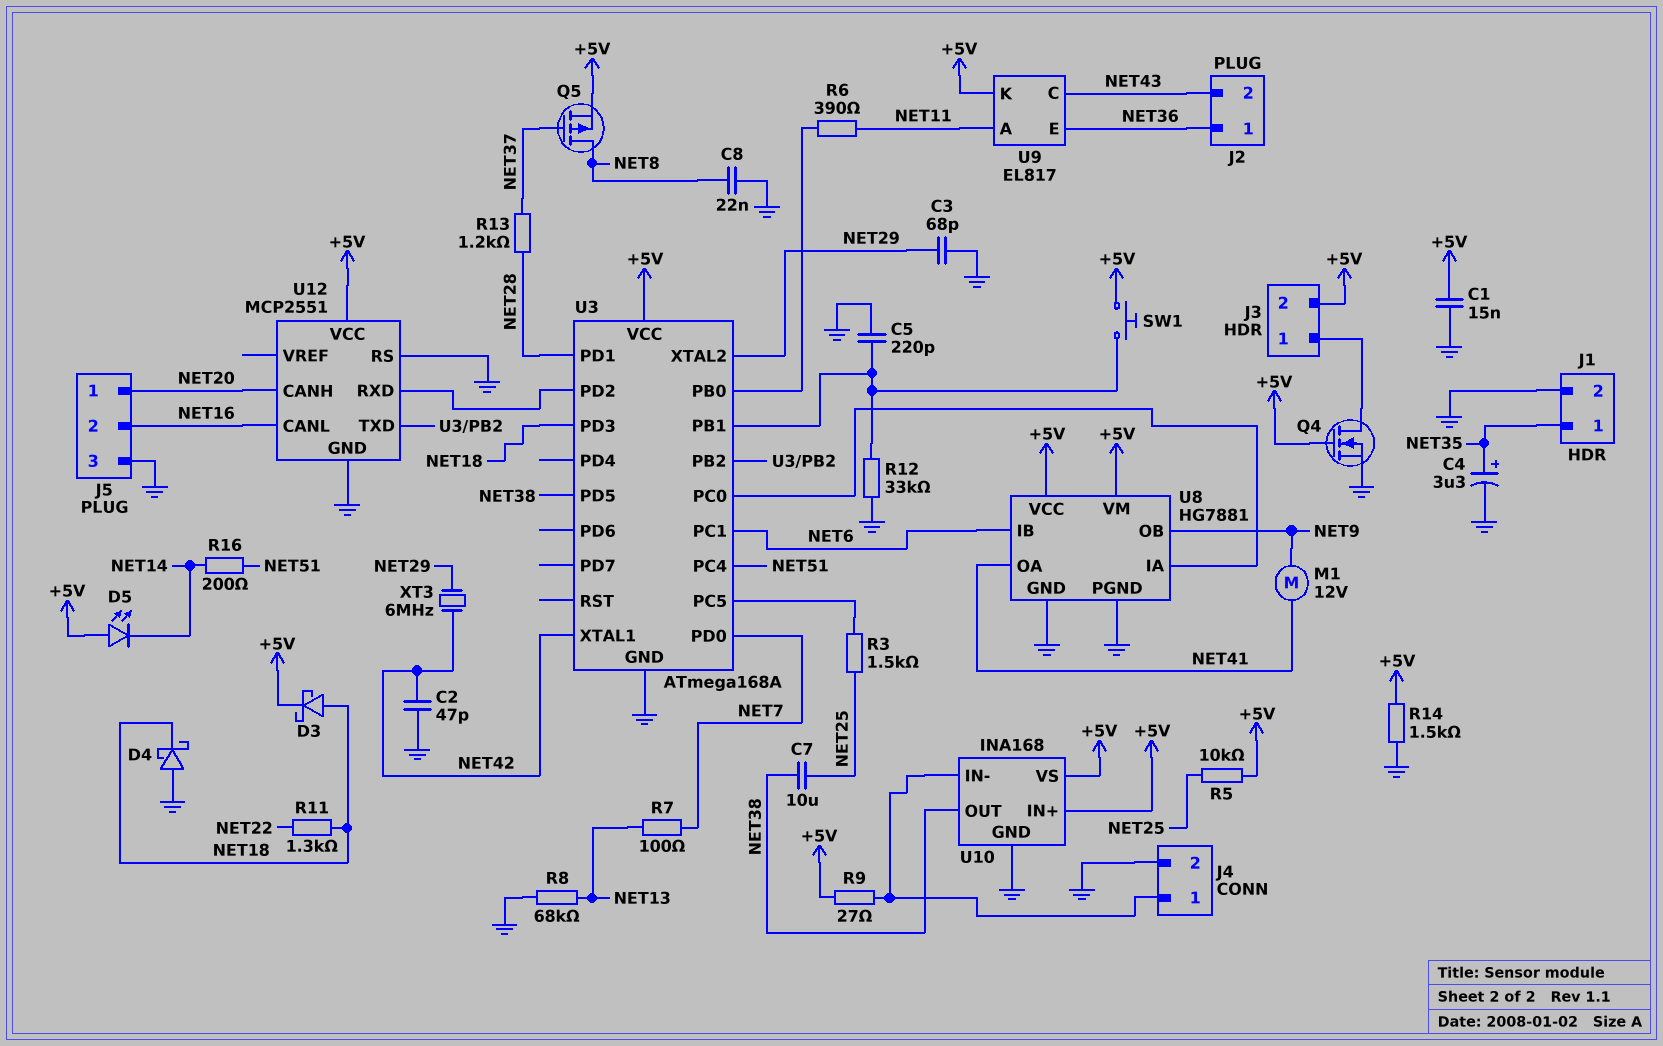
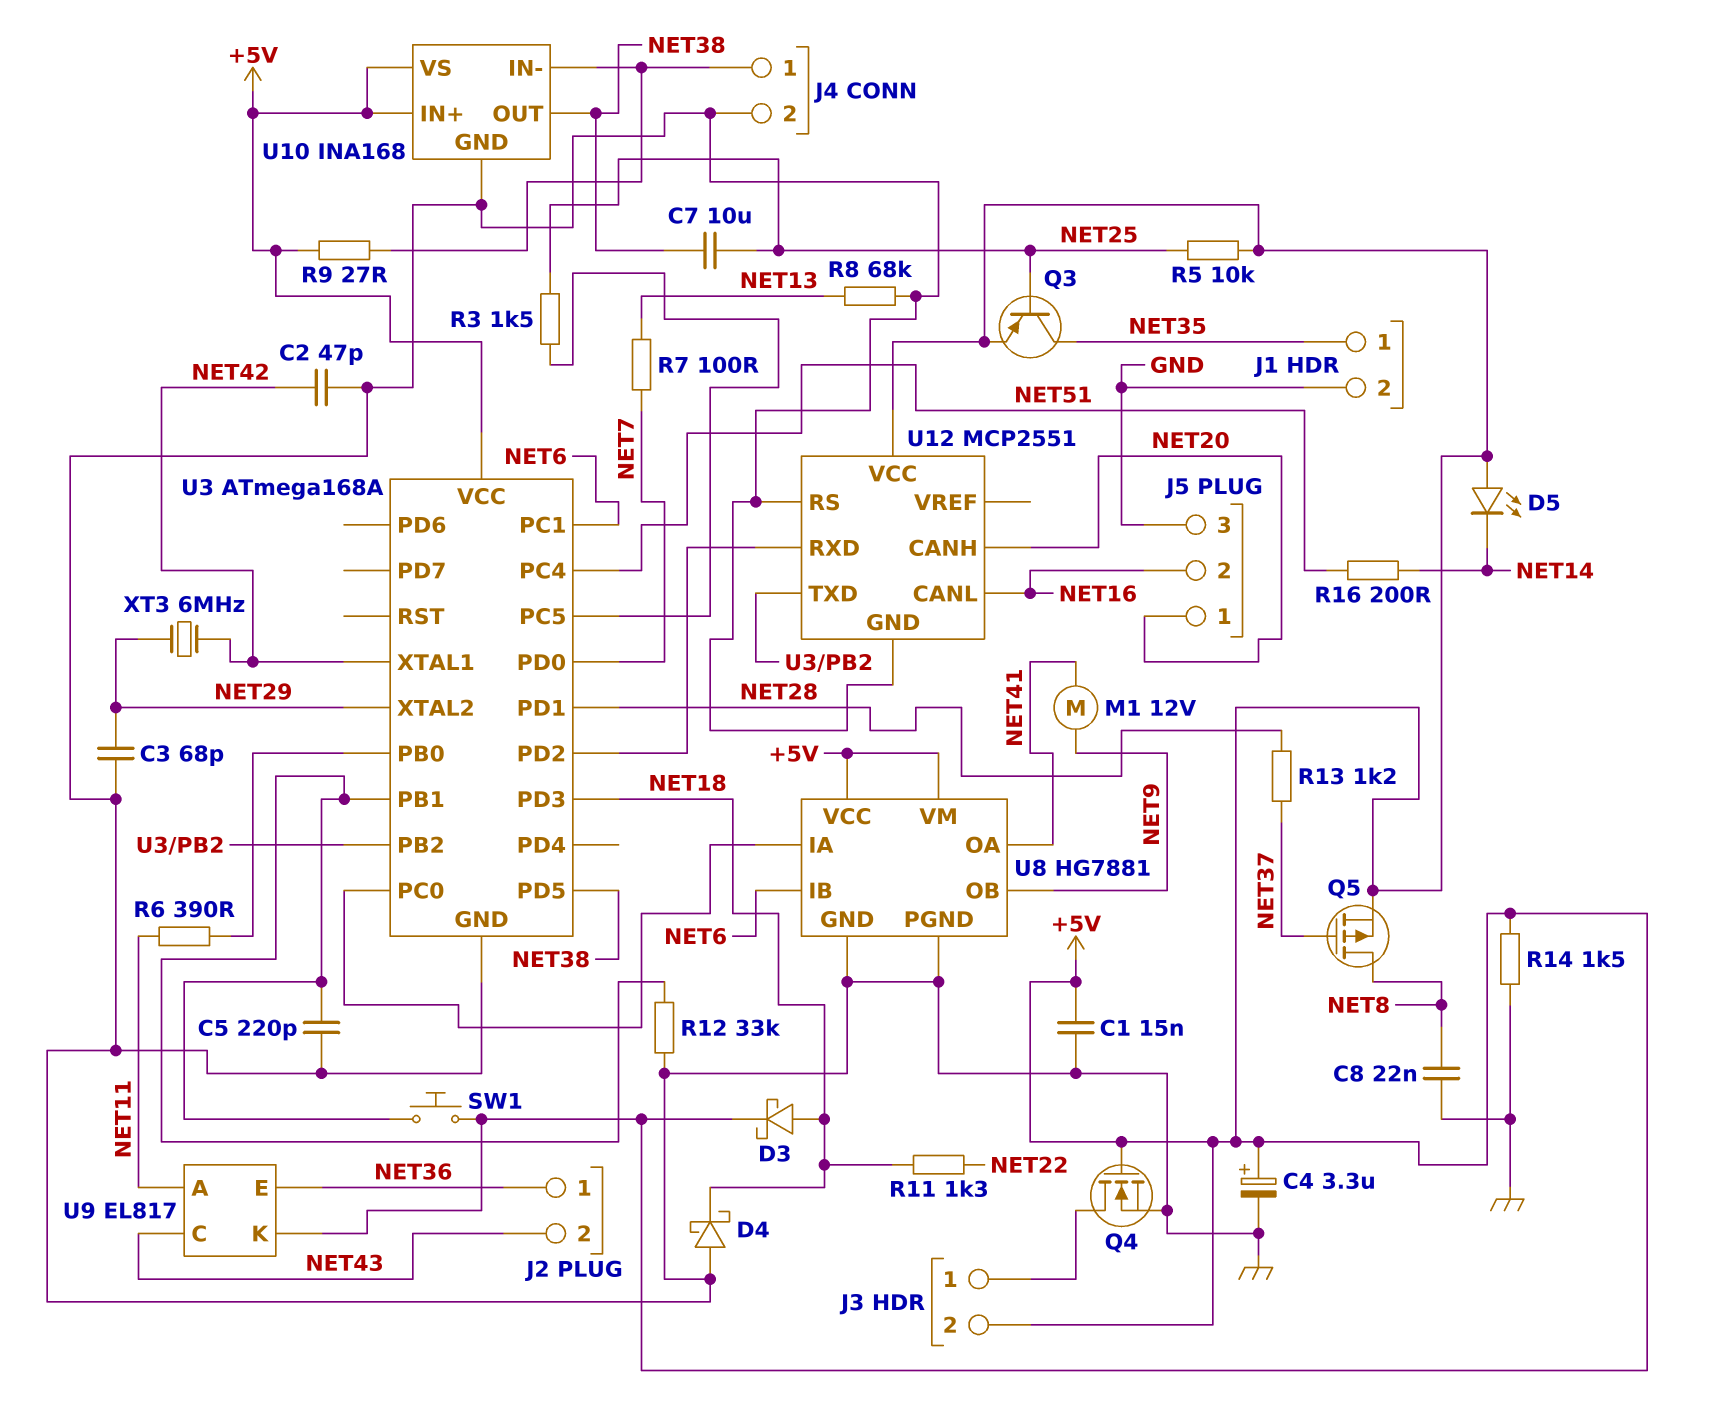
C4: 3.3uF (plus NET35, minus GND) -> 3.3uF (plus +5V, minus GND)
Q3: none -> PNP (B NET25, C NET35, E +5V)

